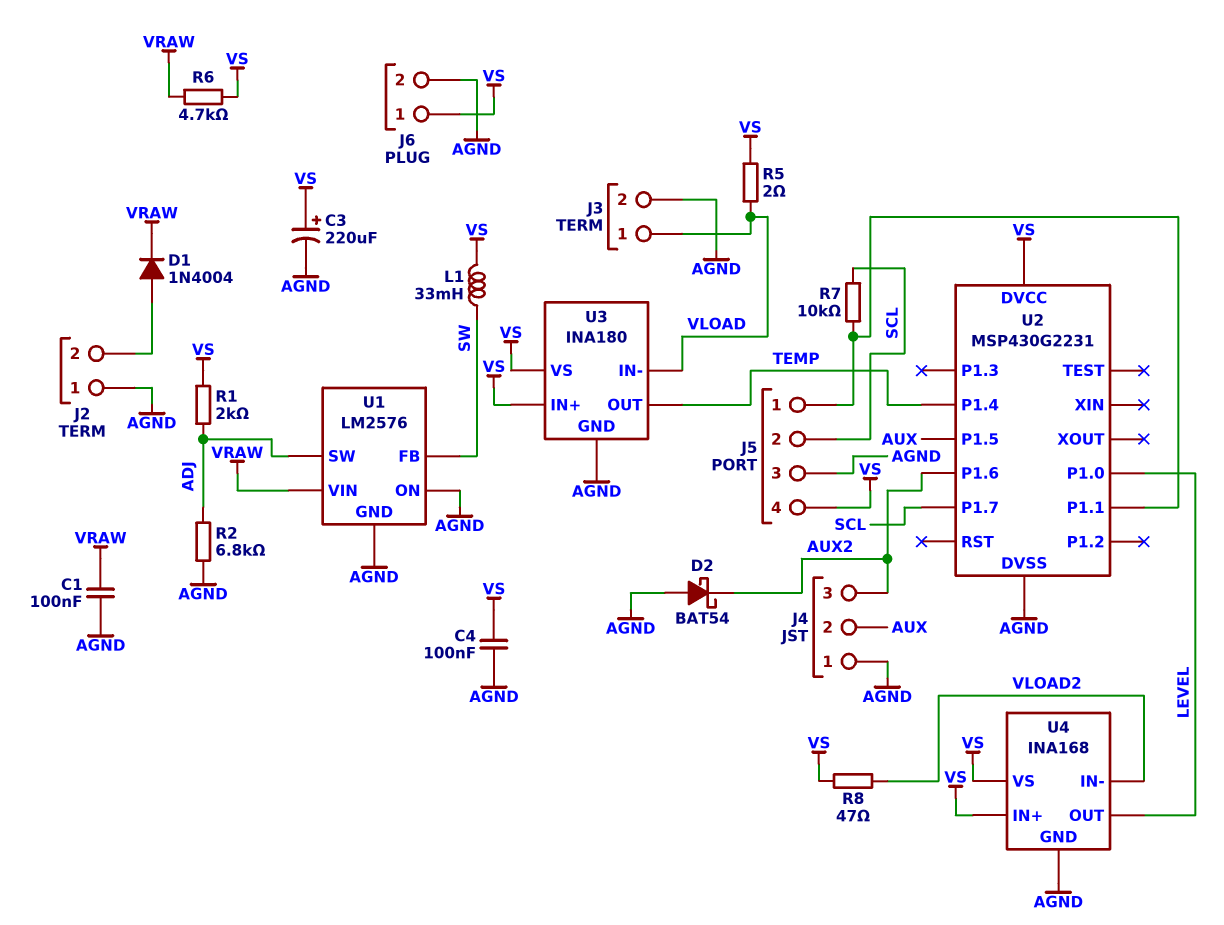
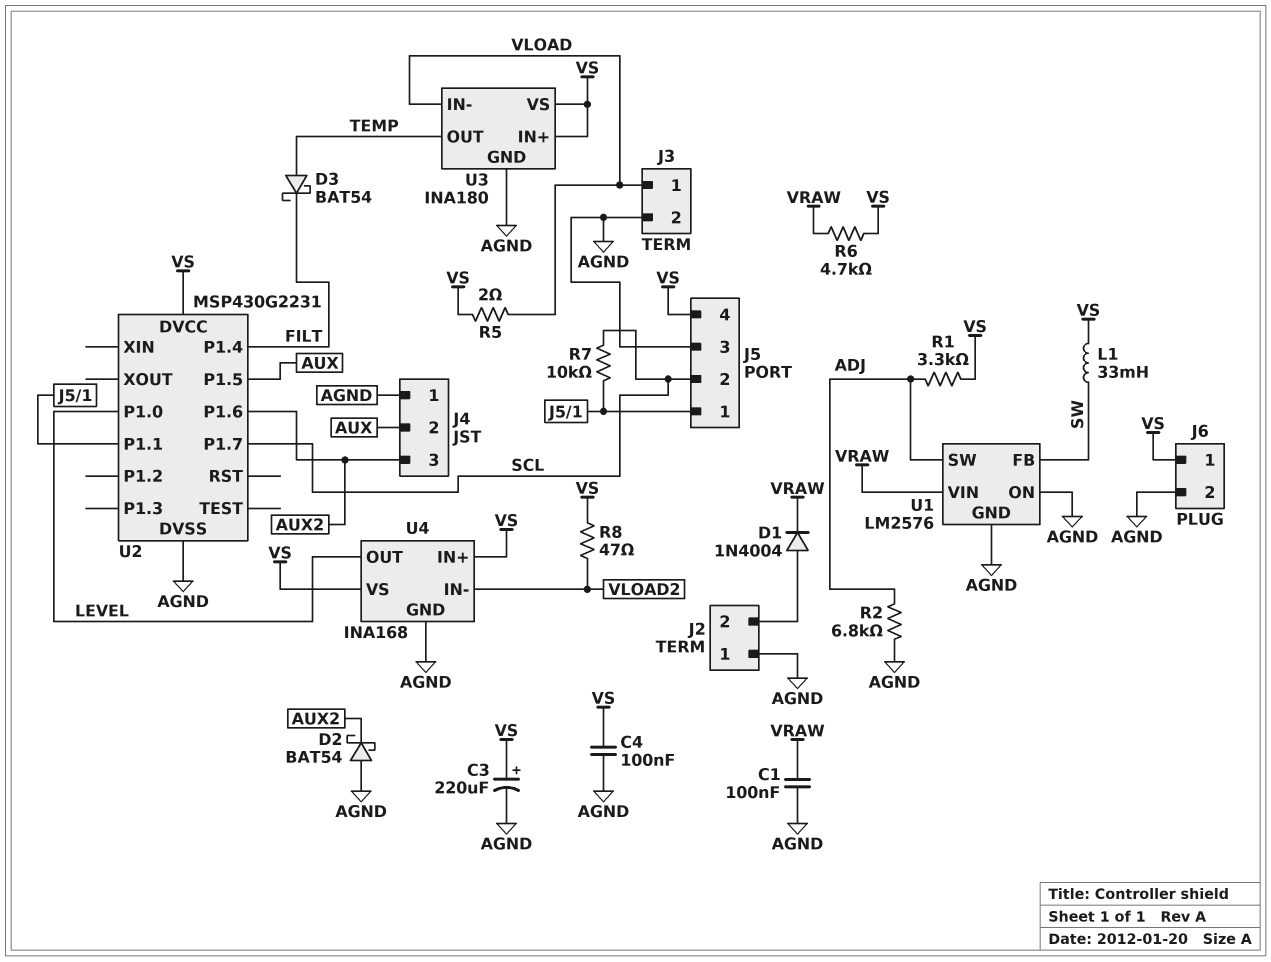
D3: none -> schottky BAT54 (A TEMP, K FILT)
R1: 2k (ADJ, VS) -> 3.3k (ADJ, VS)
U2 pin P1.4: TEMP -> FILT

